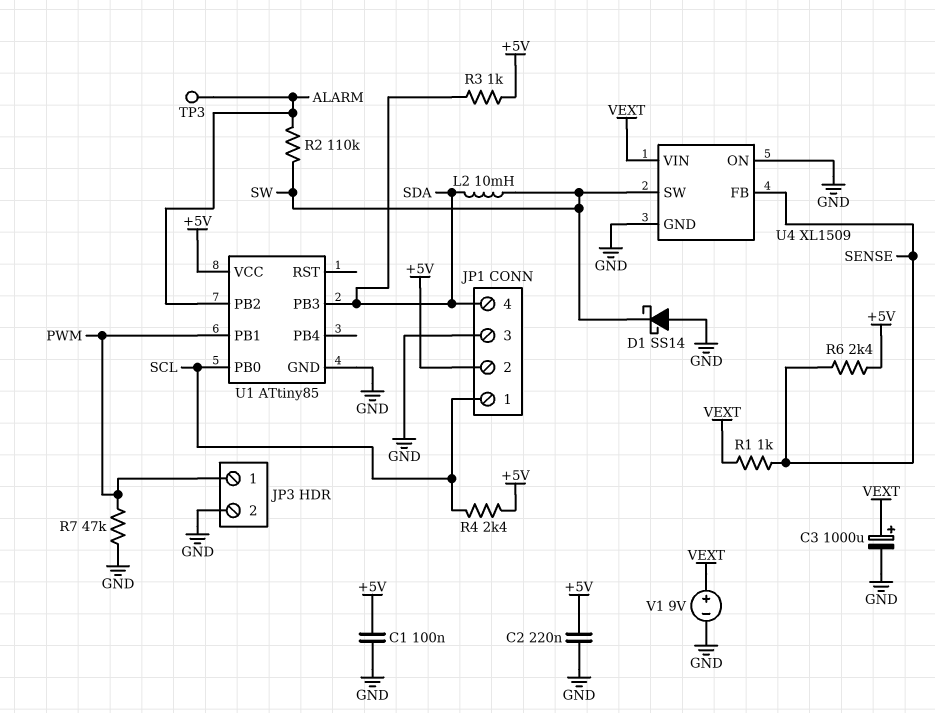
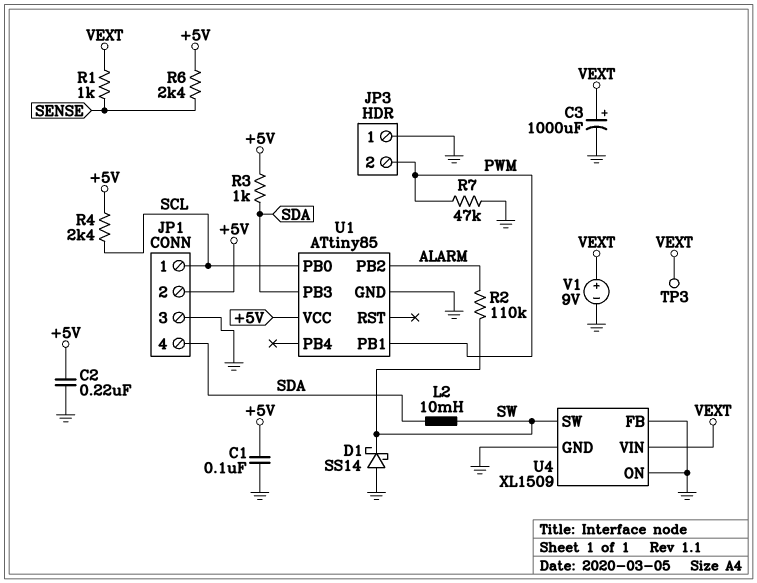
JP3 pin 1: PWM -> GND
JP3 pin 2: GND -> PWM
TP3: test point (ALARM) -> test point (VEXT)
U4 pin FB: SENSE -> GND

